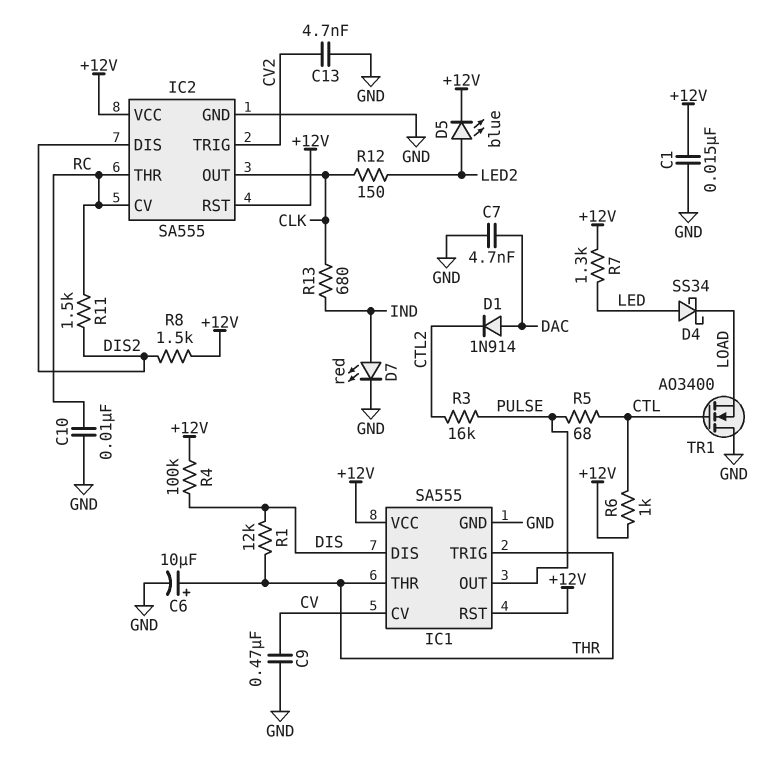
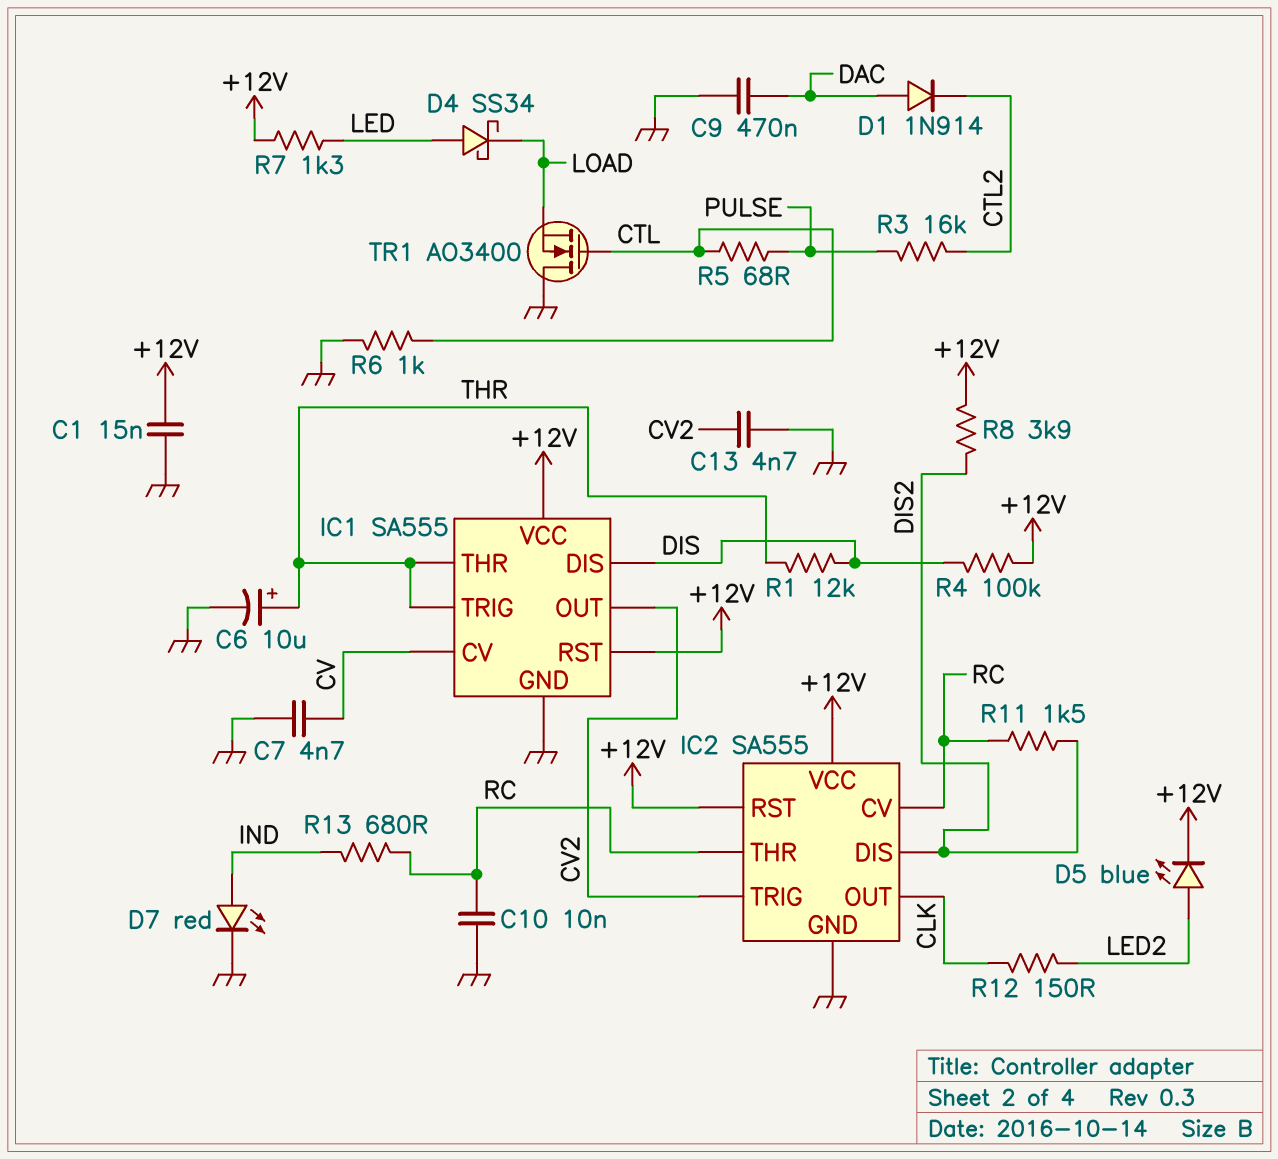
C7: 4.7nF (DAC, GND) -> 4.7nF (CV, GND)
C9: 470nF (CV, GND) -> 470nF (DAC, GND)
IC1 pin OUT: PULSE -> CV2
R6: 1k (+12V, CTL) -> 1k (CTL, GND)
R8: 1.5k (+12V, DIS2) -> 3.9k (+12V, DIS2)
R13: 680 (CLK, IND) -> 680 (IND, RC)

